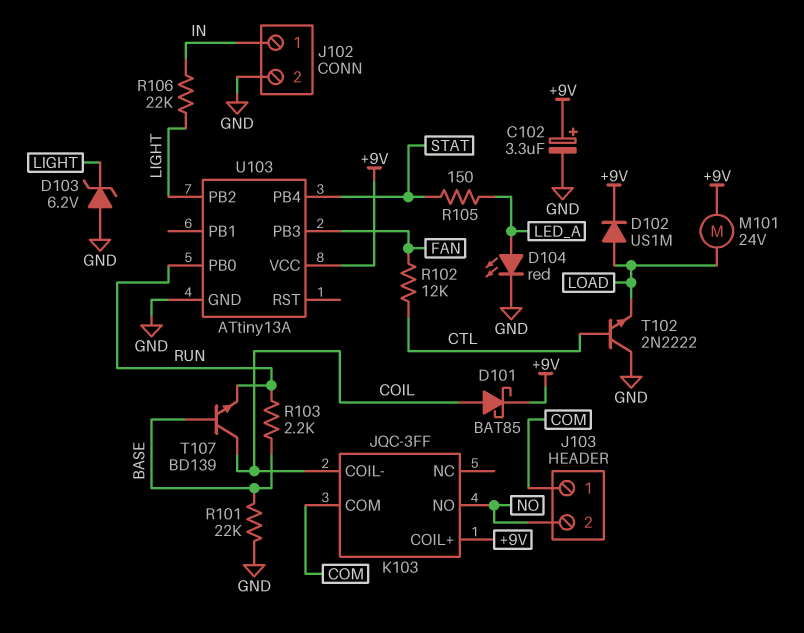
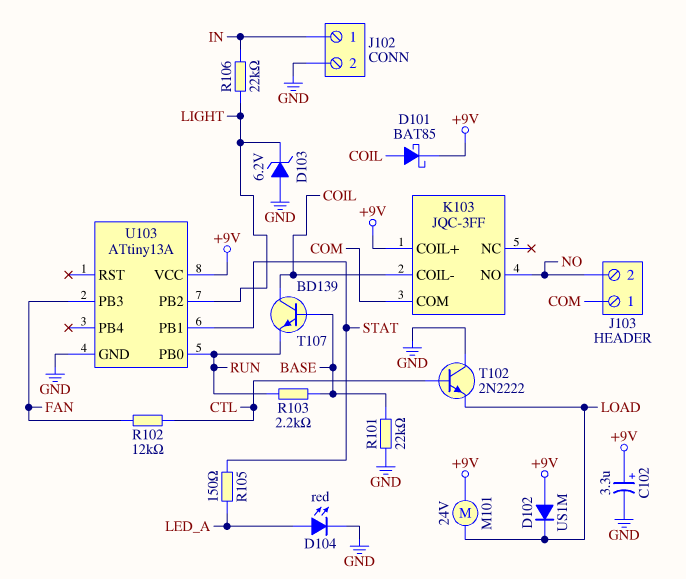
D102: diode US1M (A LOAD, K +9V) -> diode US1M (A +9V, K LOAD)
U103 pin PB1: none -> STAT
U103 pin PB4: STAT -> none

